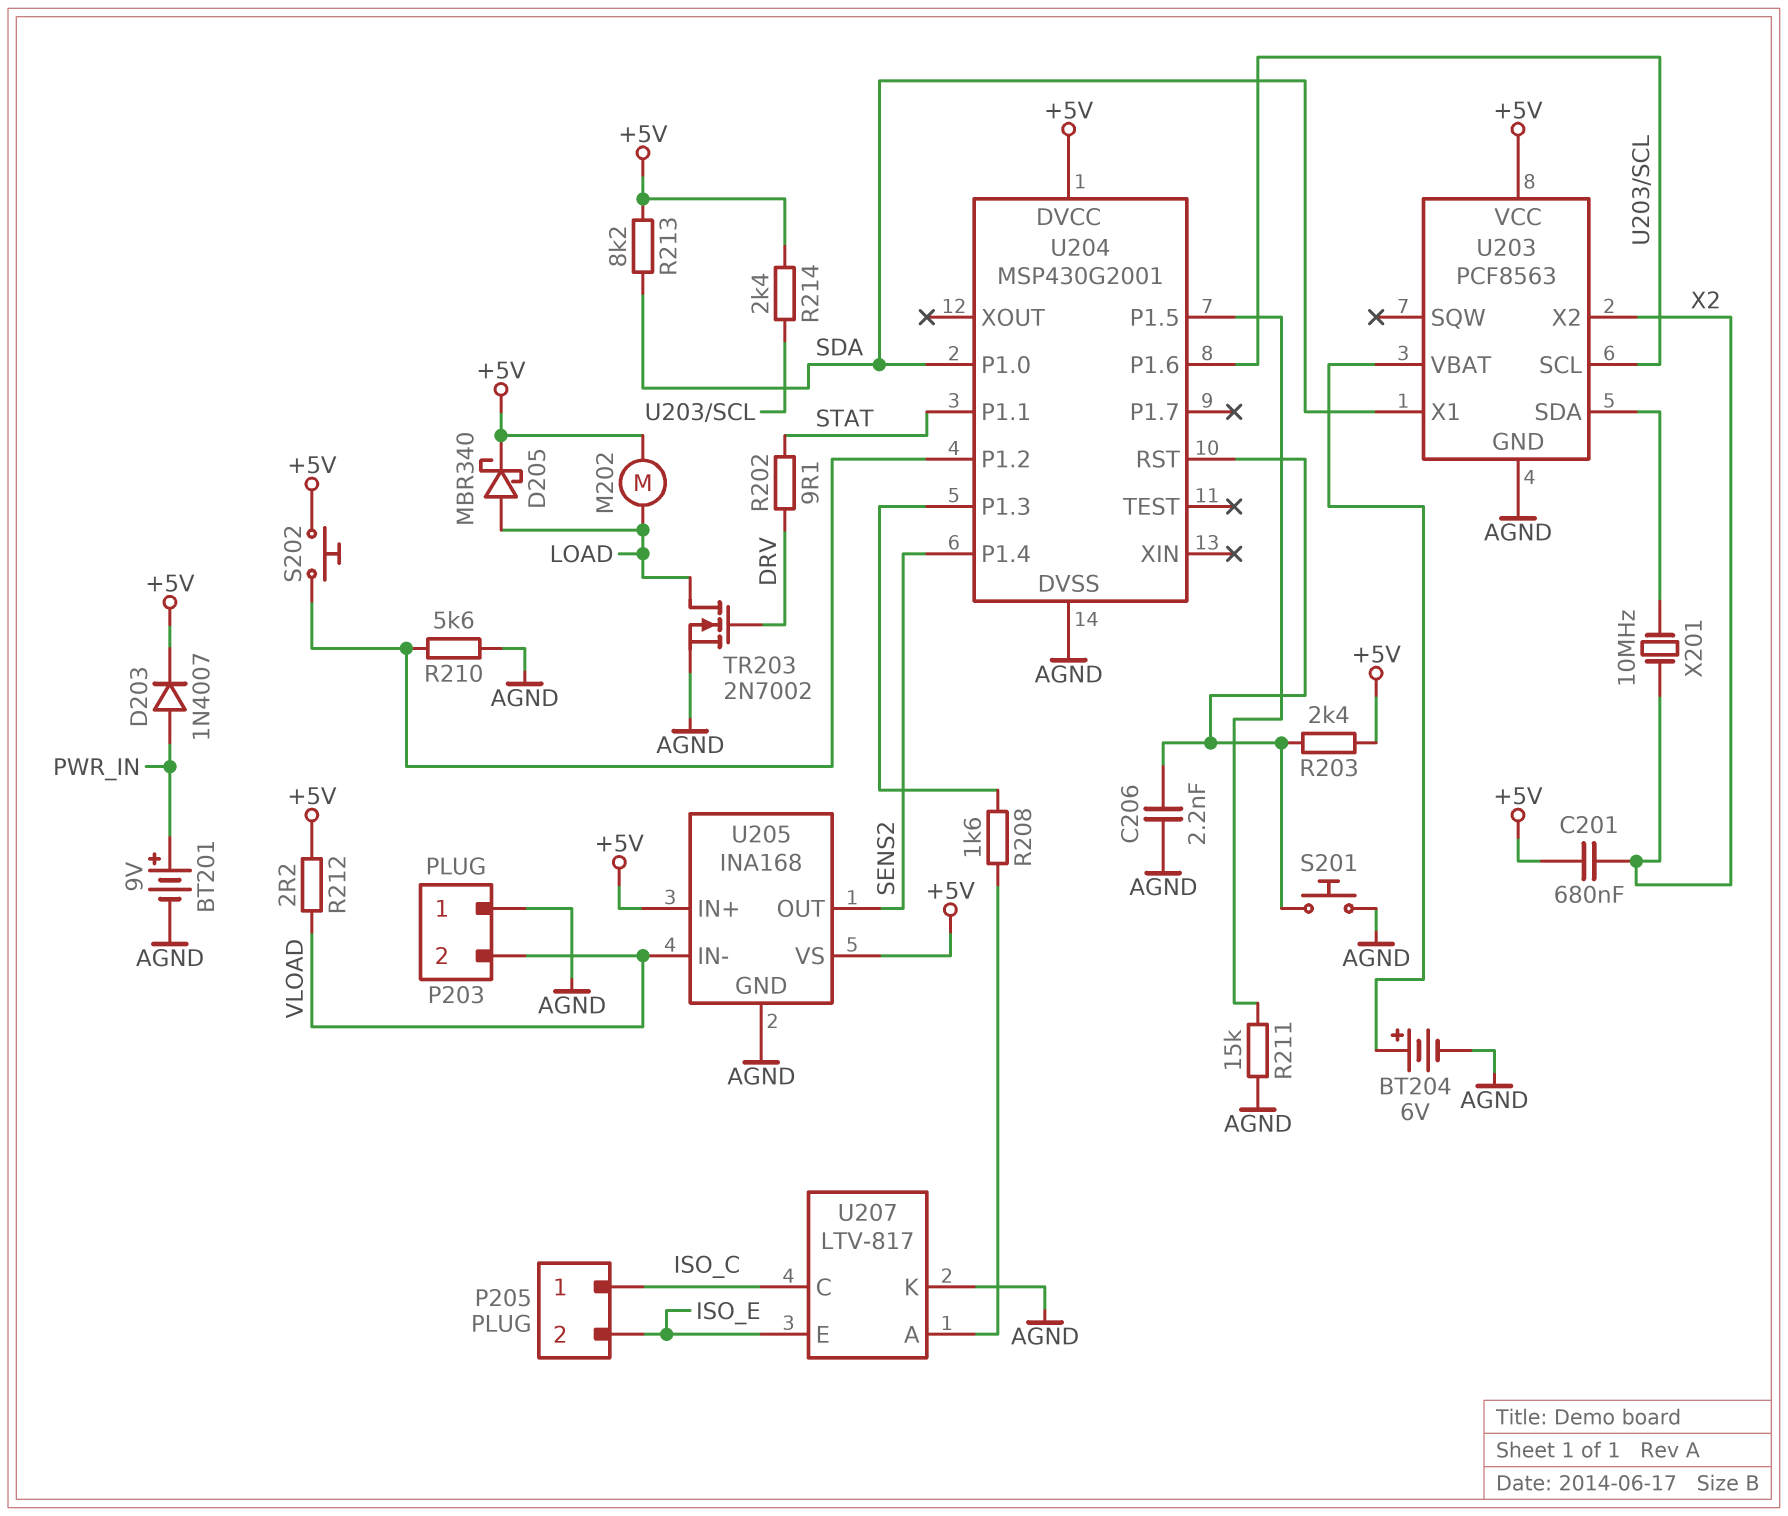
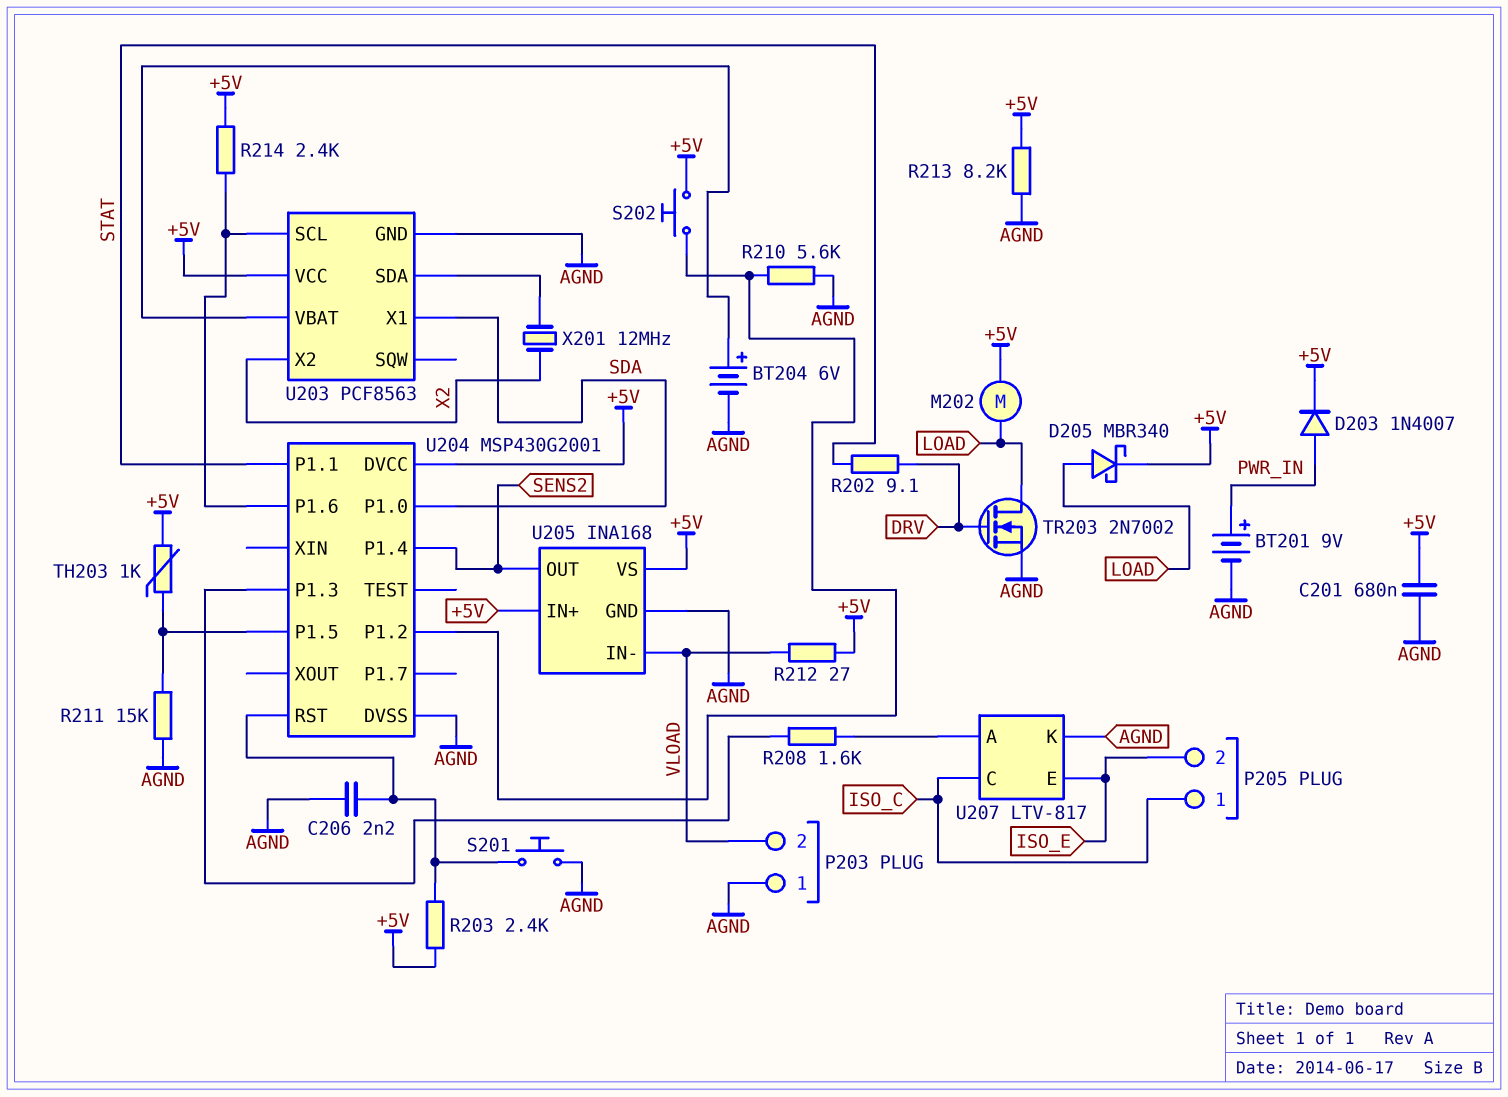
C201: 680nF (+5V, X2) -> 680nF (+5V, AGND)
R212: 2.2 (+5V, VLOAD) -> 27 (+5V, VLOAD)
R213: 8.2k (+5V, SDA) -> 8.2k (+5V, AGND)
TH203: none -> 1k (+5V, U204/P1.5)
X201: 10MHz (U203/SDA, X2) -> 12MHz (U203/SDA, X2)

